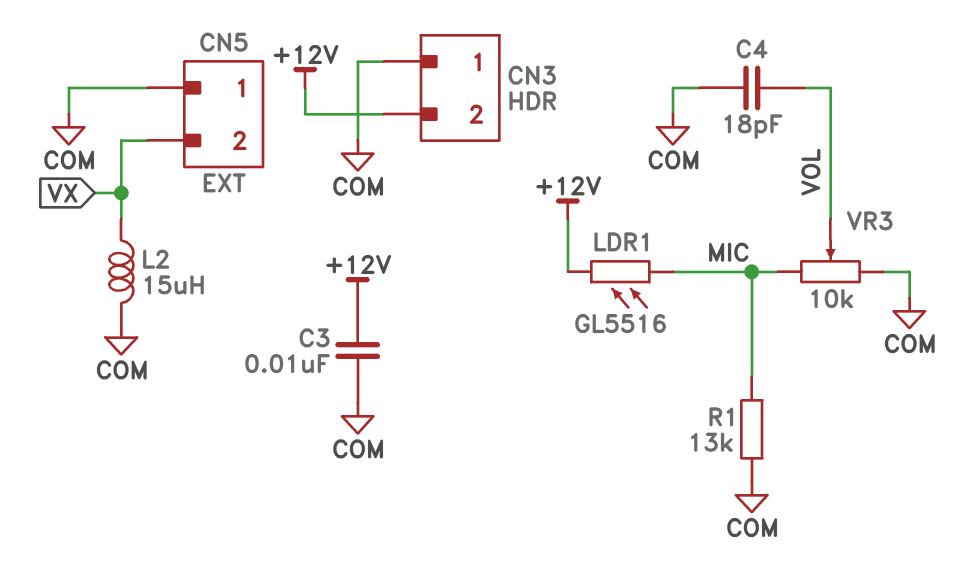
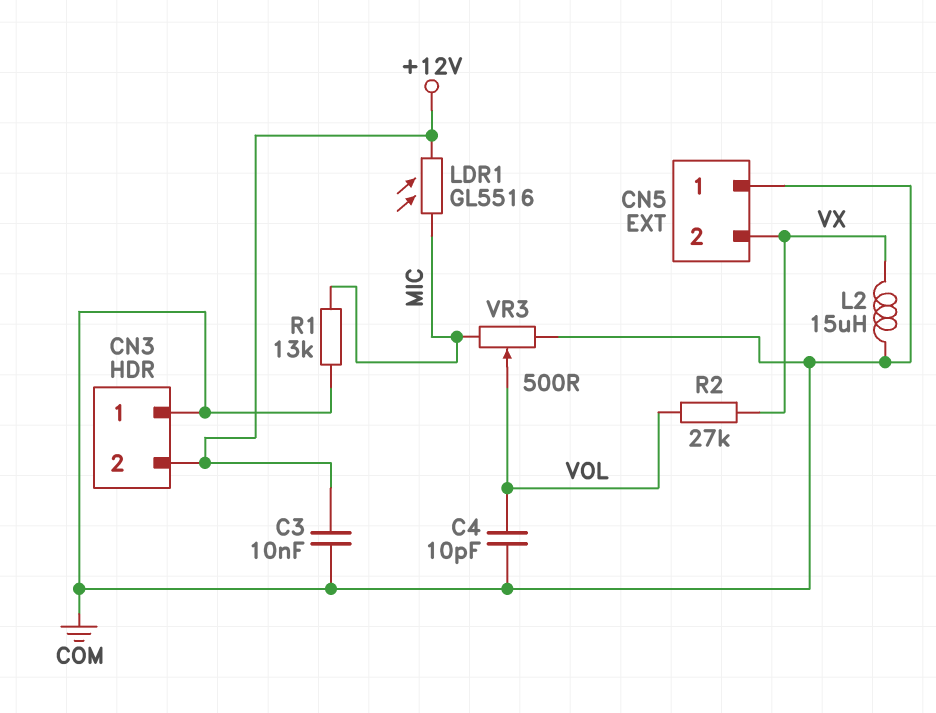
C4: 18pF (COM, VOL) -> 10pF (COM, VOL)
R2: none -> 27k (VOL, VX)
VR3: 10k (COM, MIC, wiper VOL) -> 500 (COM, MIC, wiper VOL)

